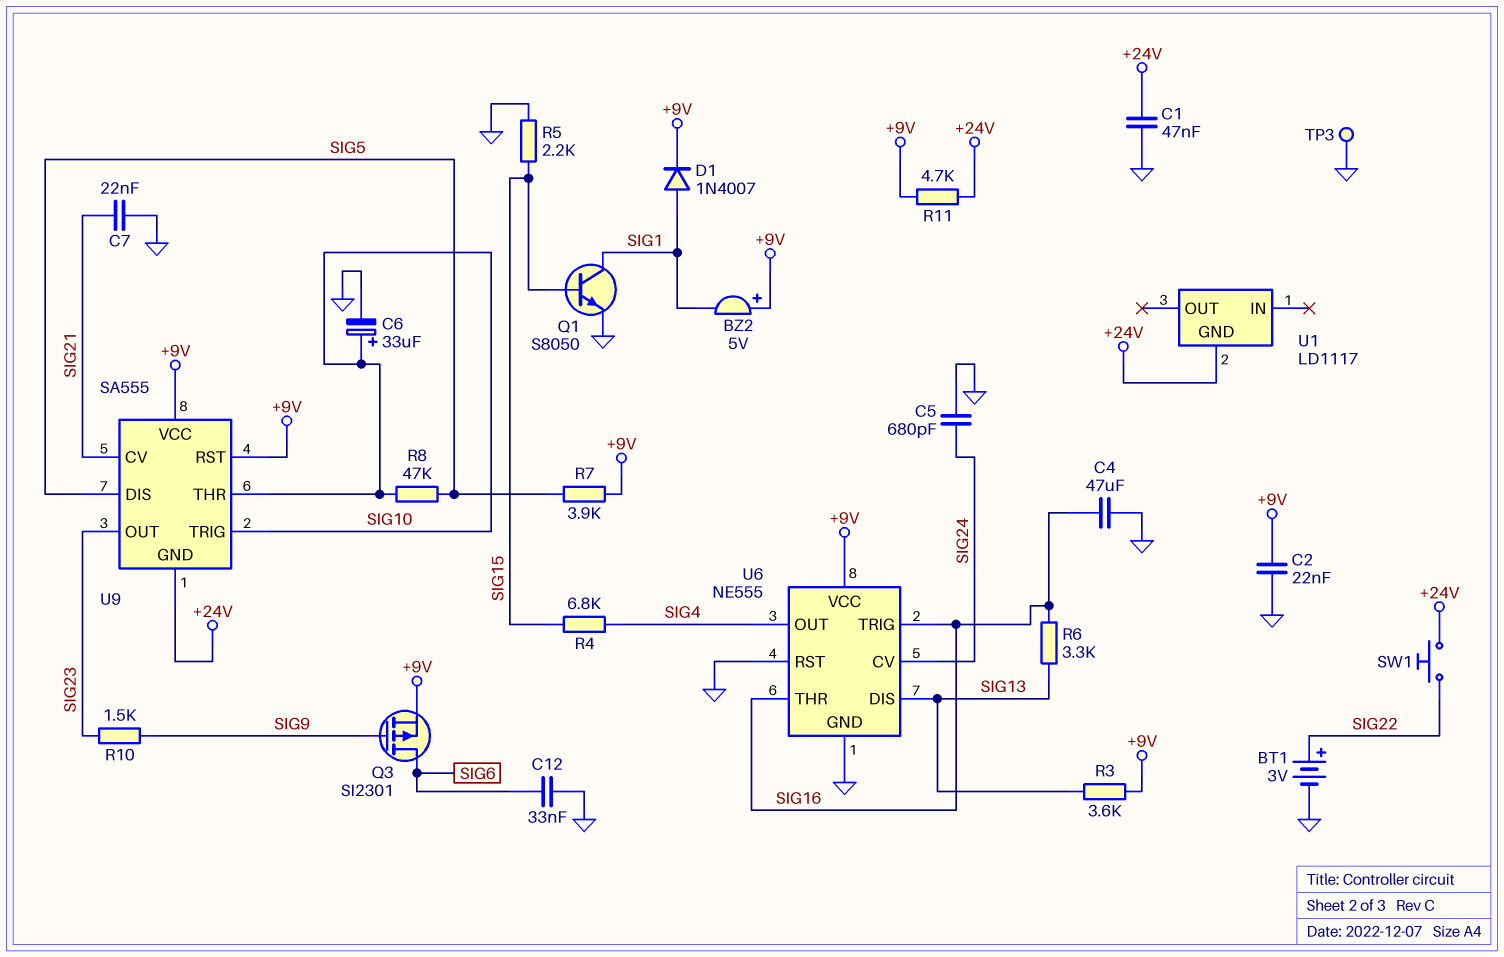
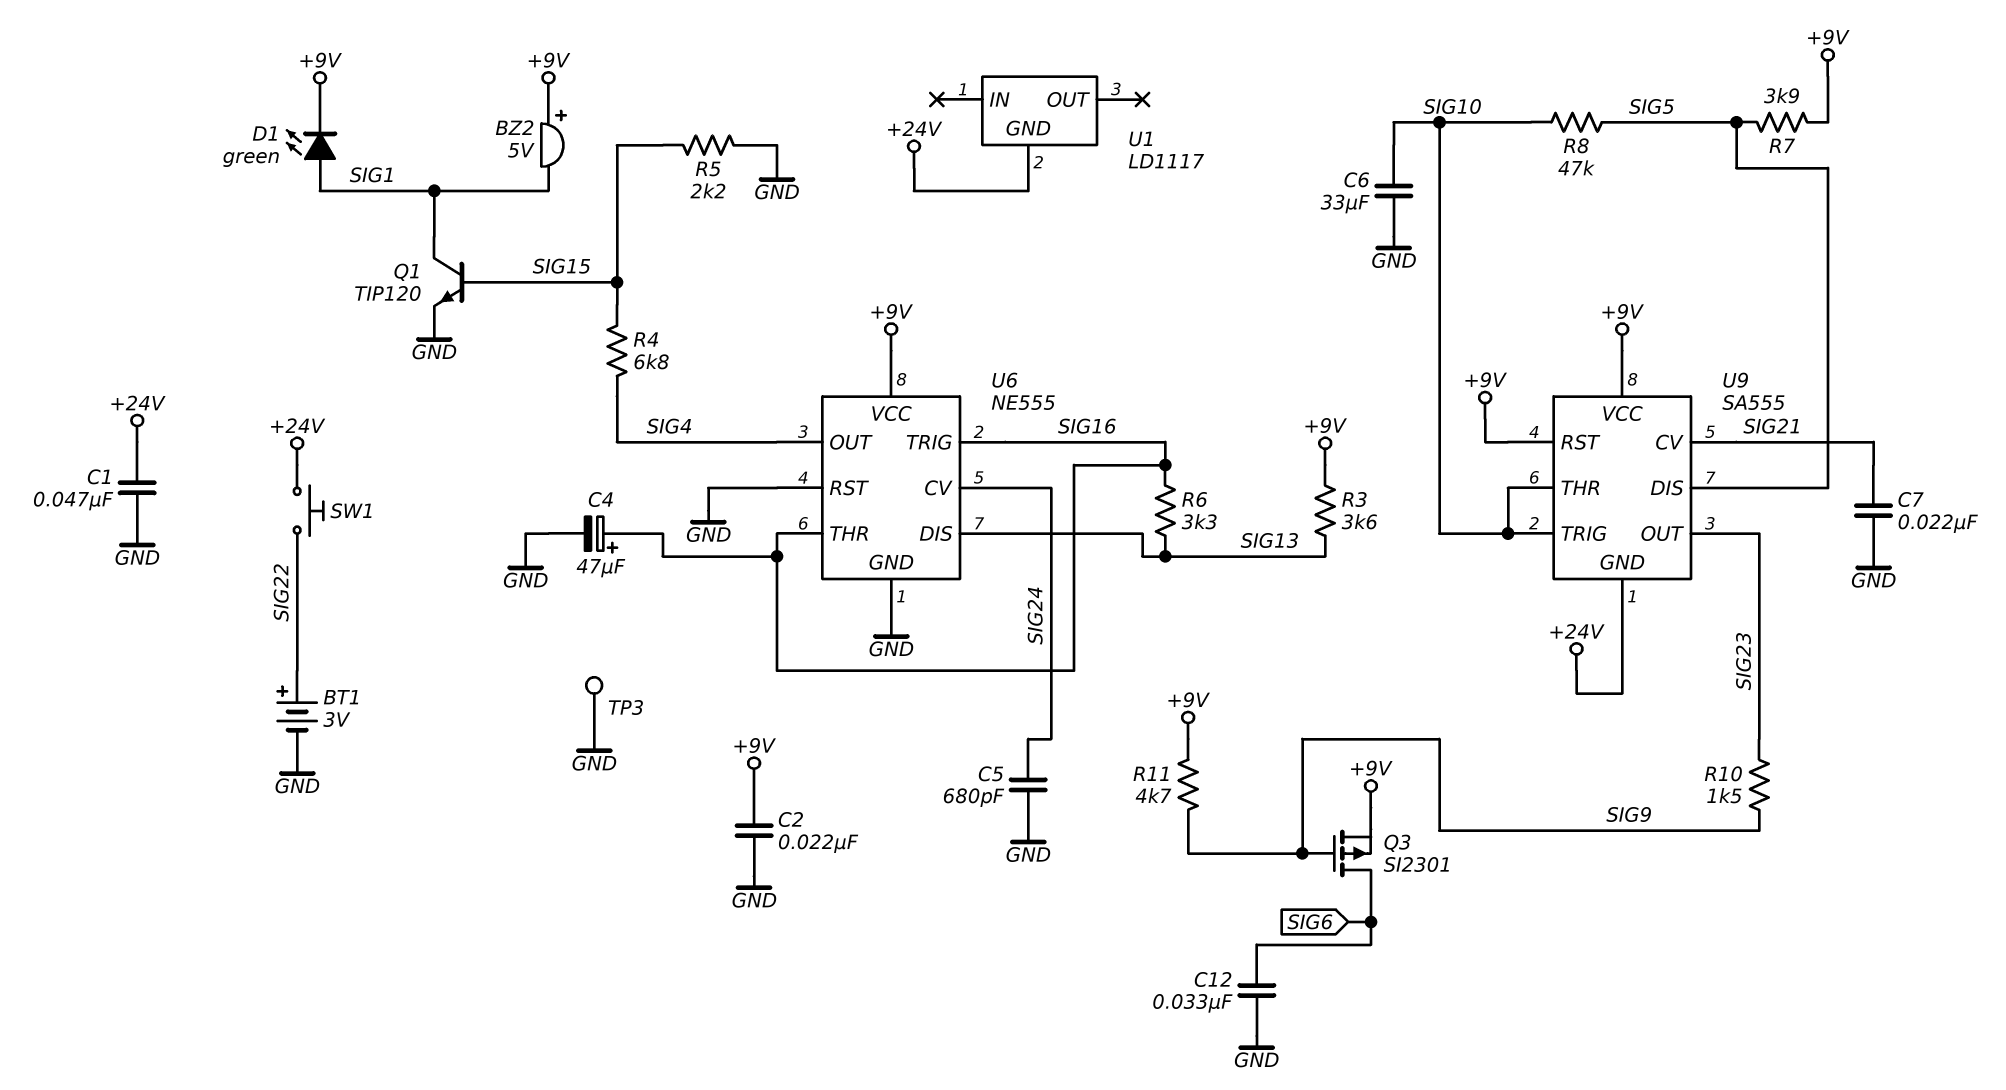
C4: 47uF (GND, SIG16) -> 47uF (plus SIG16, minus GND)
C6: 33uF (plus SIG10, minus GND) -> 33uF (GND, SIG10)
D1: diode 1N4007 (A SIG1, K +9V) -> LED green (A SIG1, K +9V)
Q1: NPN S8050 (B SIG15, C SIG1, E GND) -> NPN TIP120 (B SIG15, C SIG1, E GND)
R11: 4.7k (+9V, +24V) -> 4.7k (+9V, SIG9)

